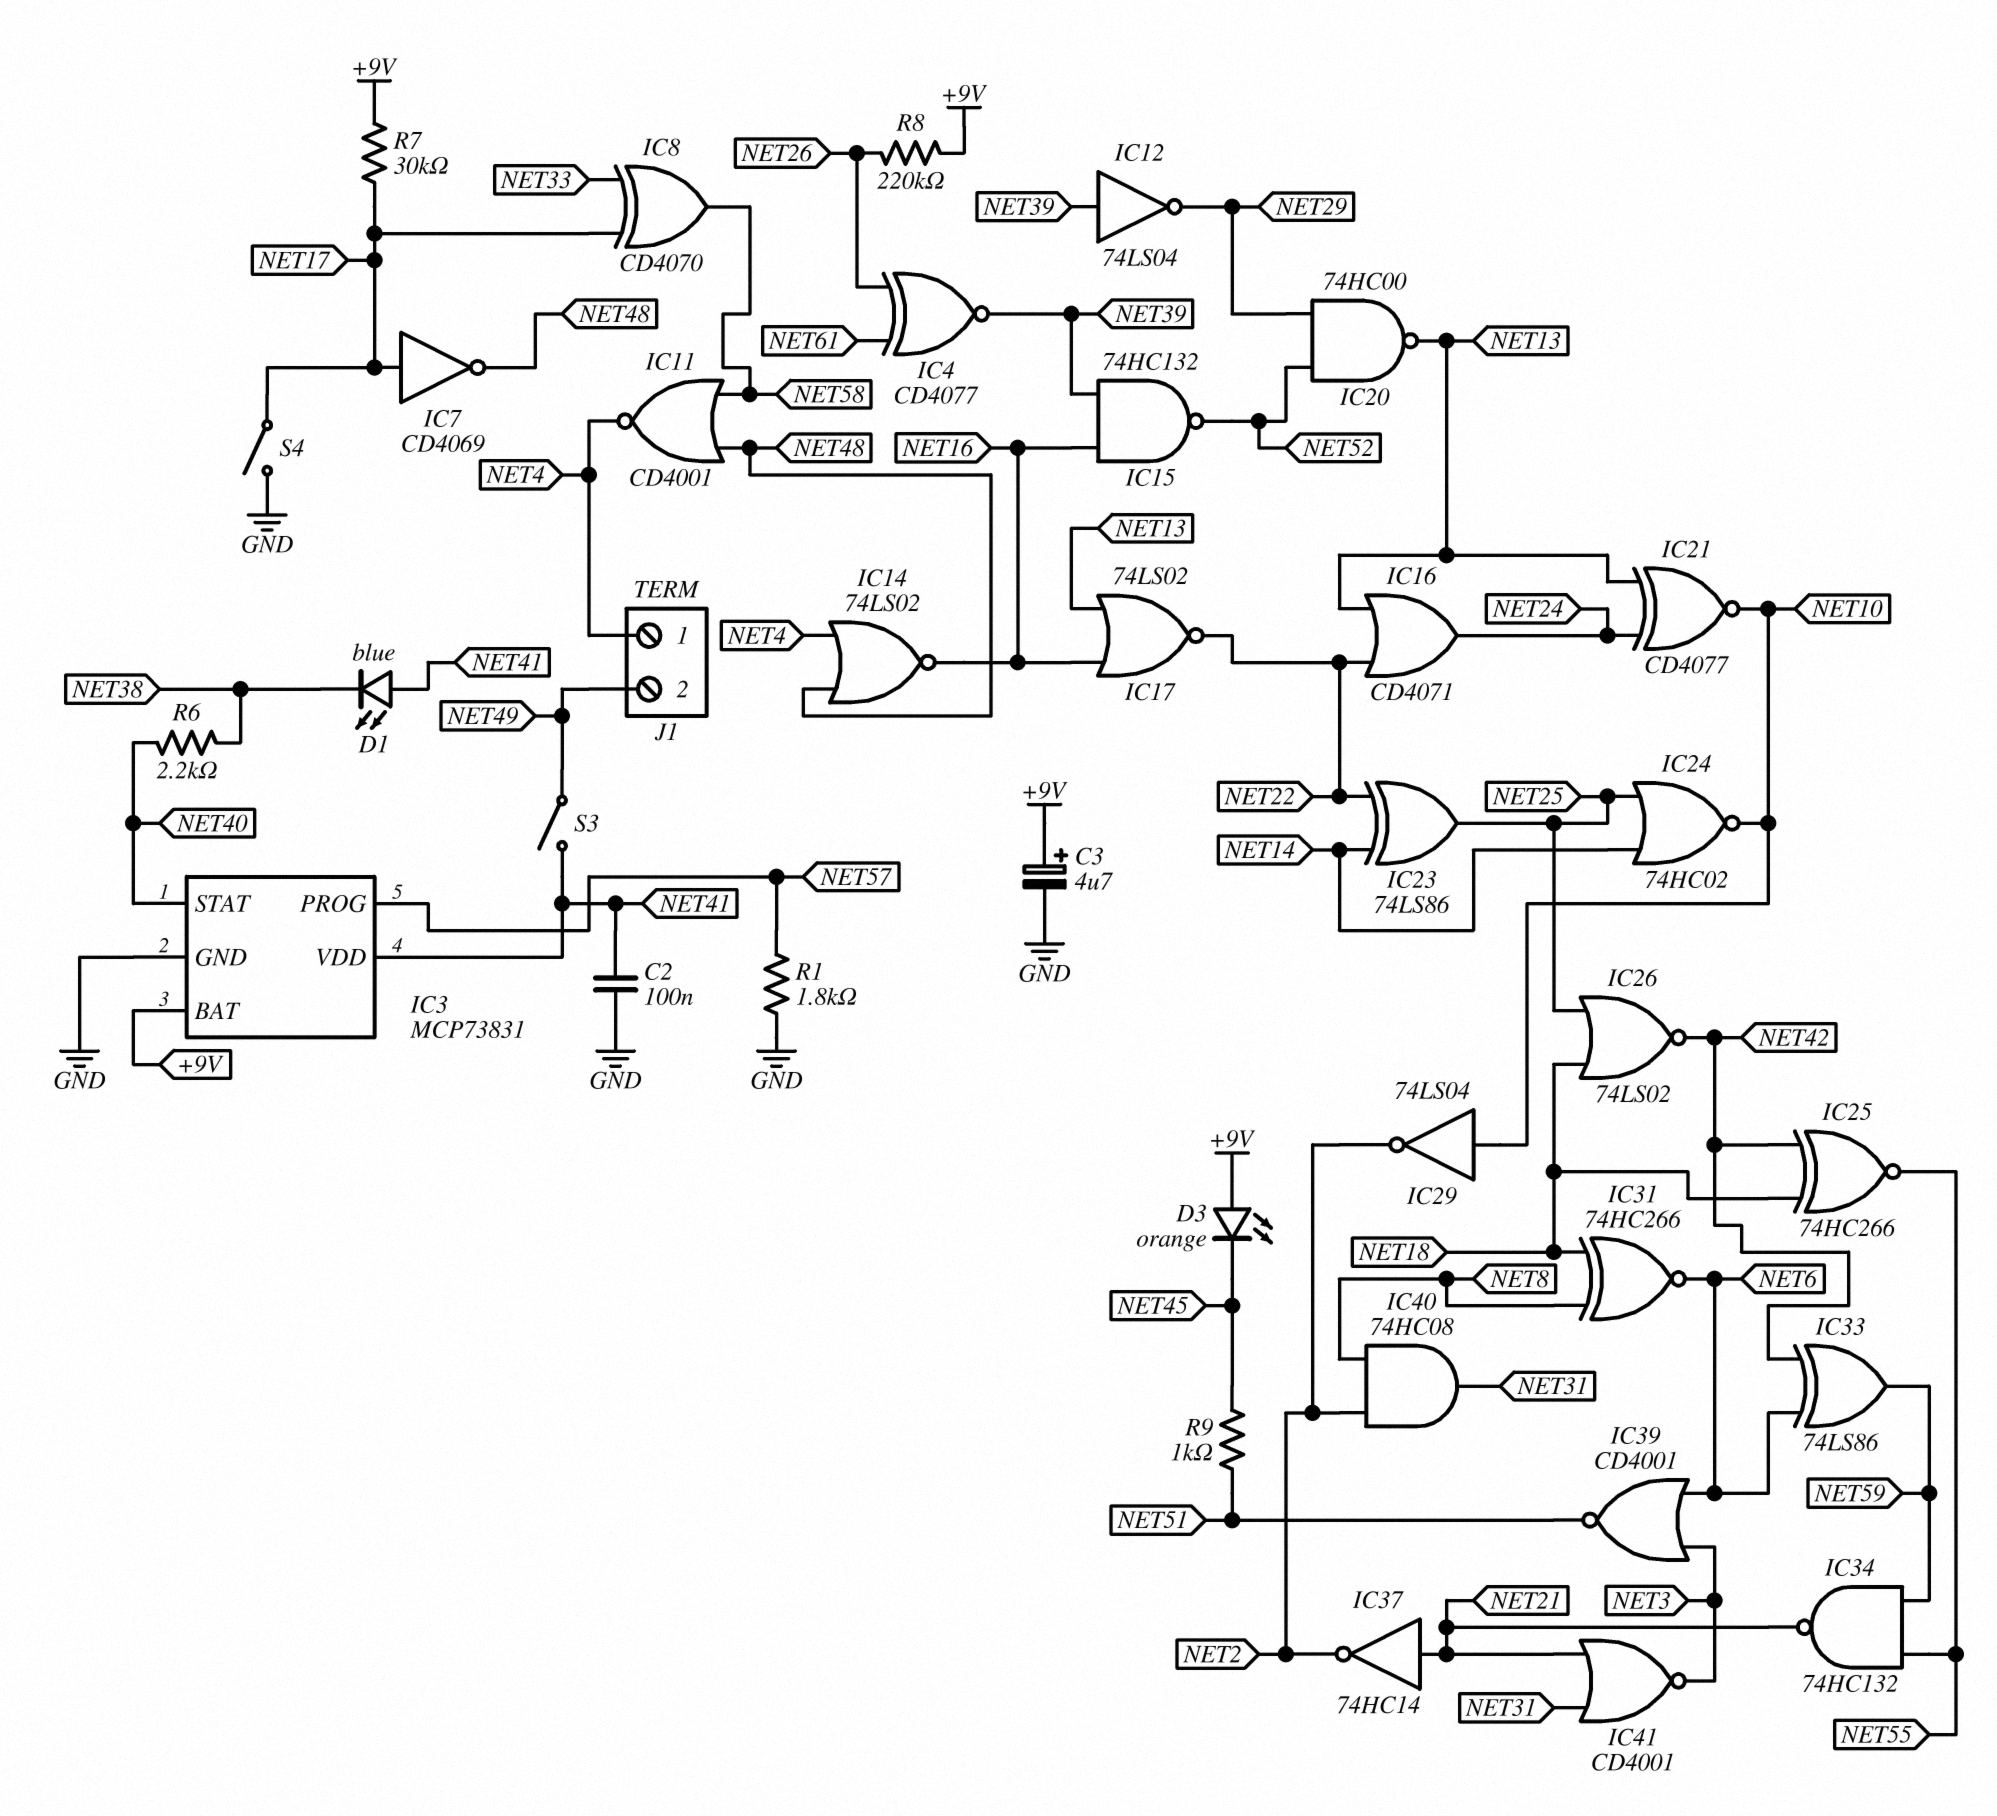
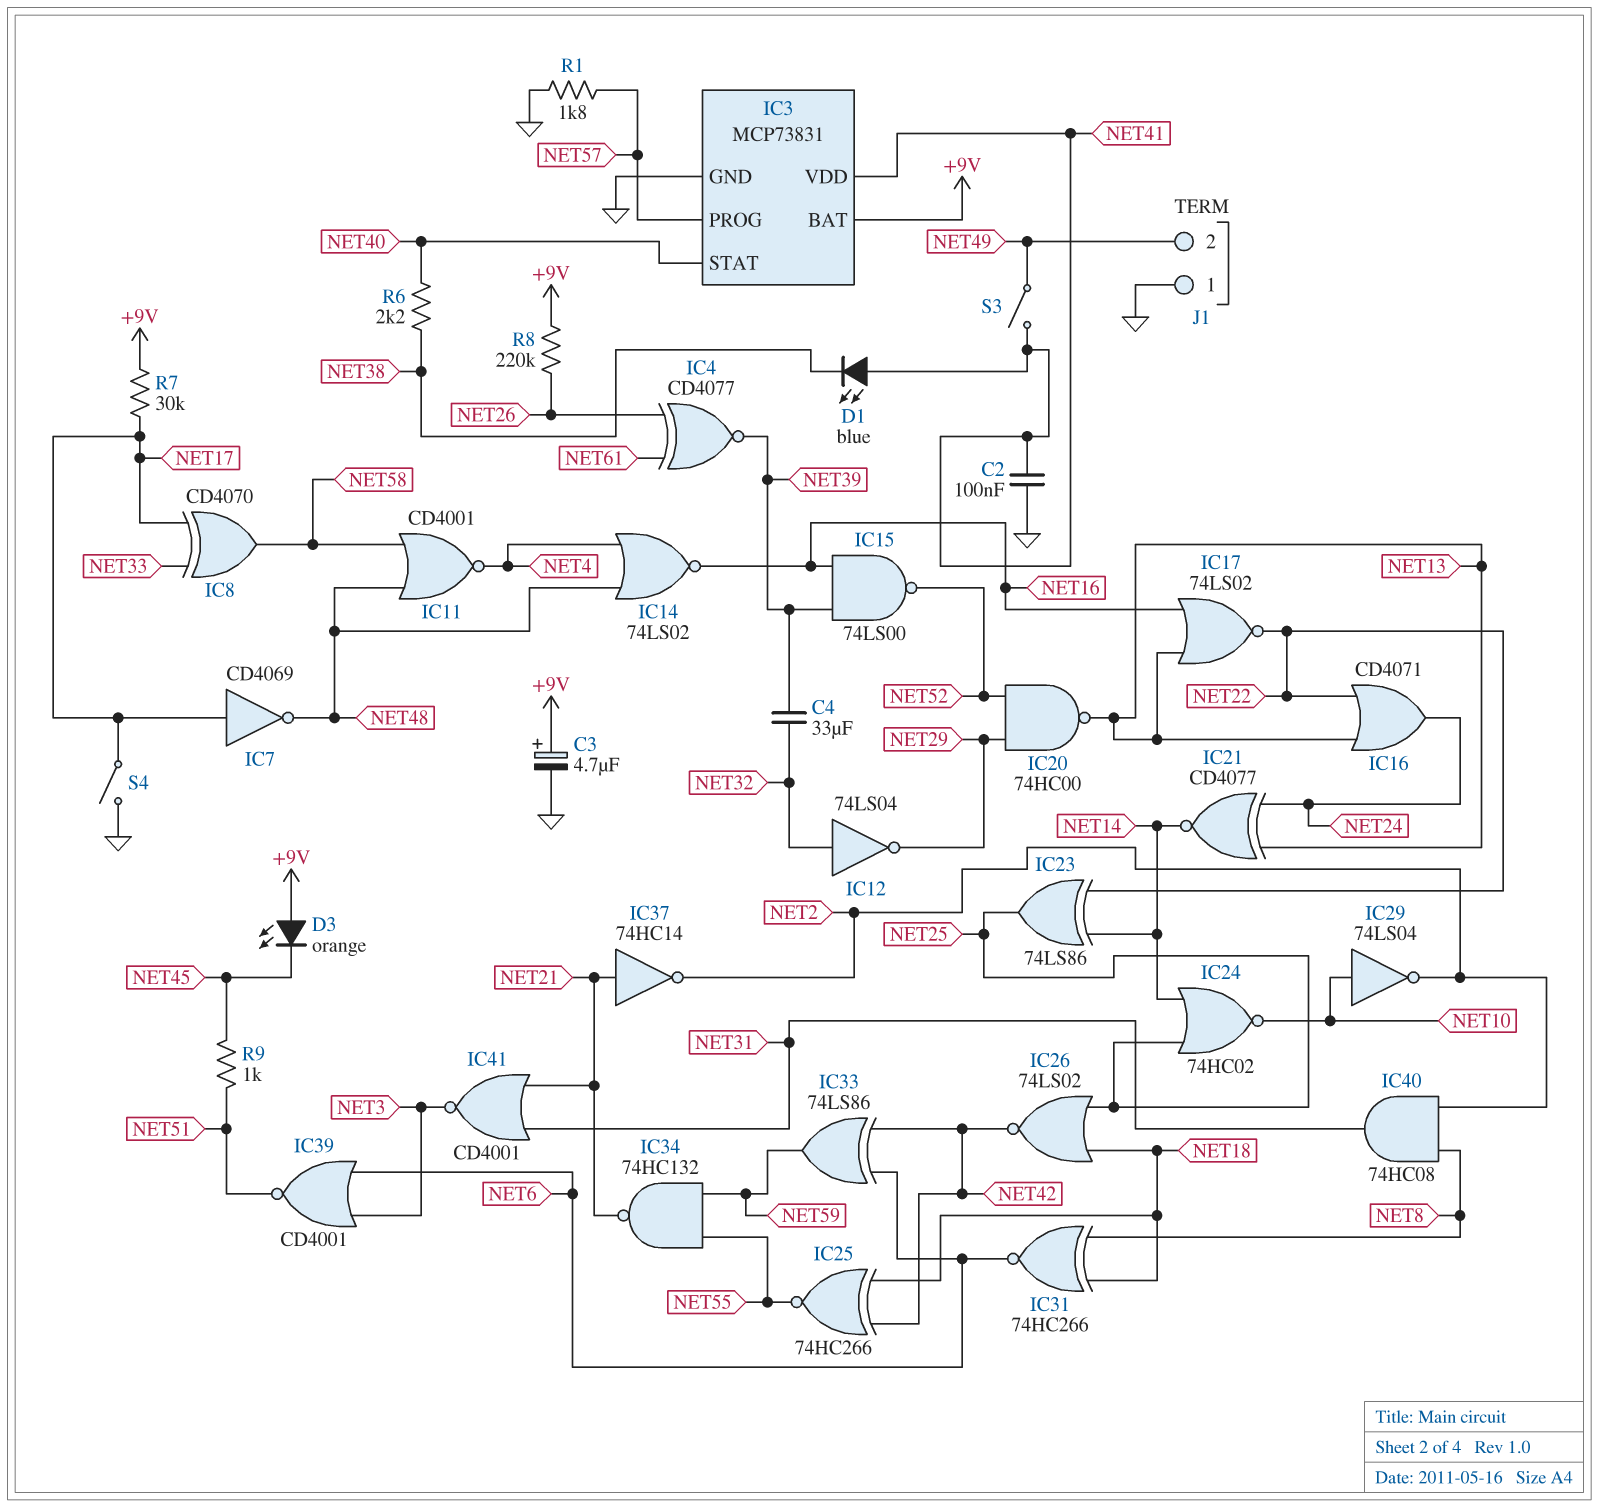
C4: none -> 33uF (NET32, NET39)
IC12: NOT 74LS04 (in NET39, out NET29) -> NOT 74LS04 (in NET32, out NET29)
IC15: NAND 74HC132 (in NET16, in NET39, out NET52) -> NAND 74LS00 (in NET16, in NET39, out NET52)
IC21: XNOR CD4077 (in NET13, in NET24, out NET10) -> XNOR CD4077 (in NET13, in NET24, out NET14)
J1 pin 1: NET4 -> GND

